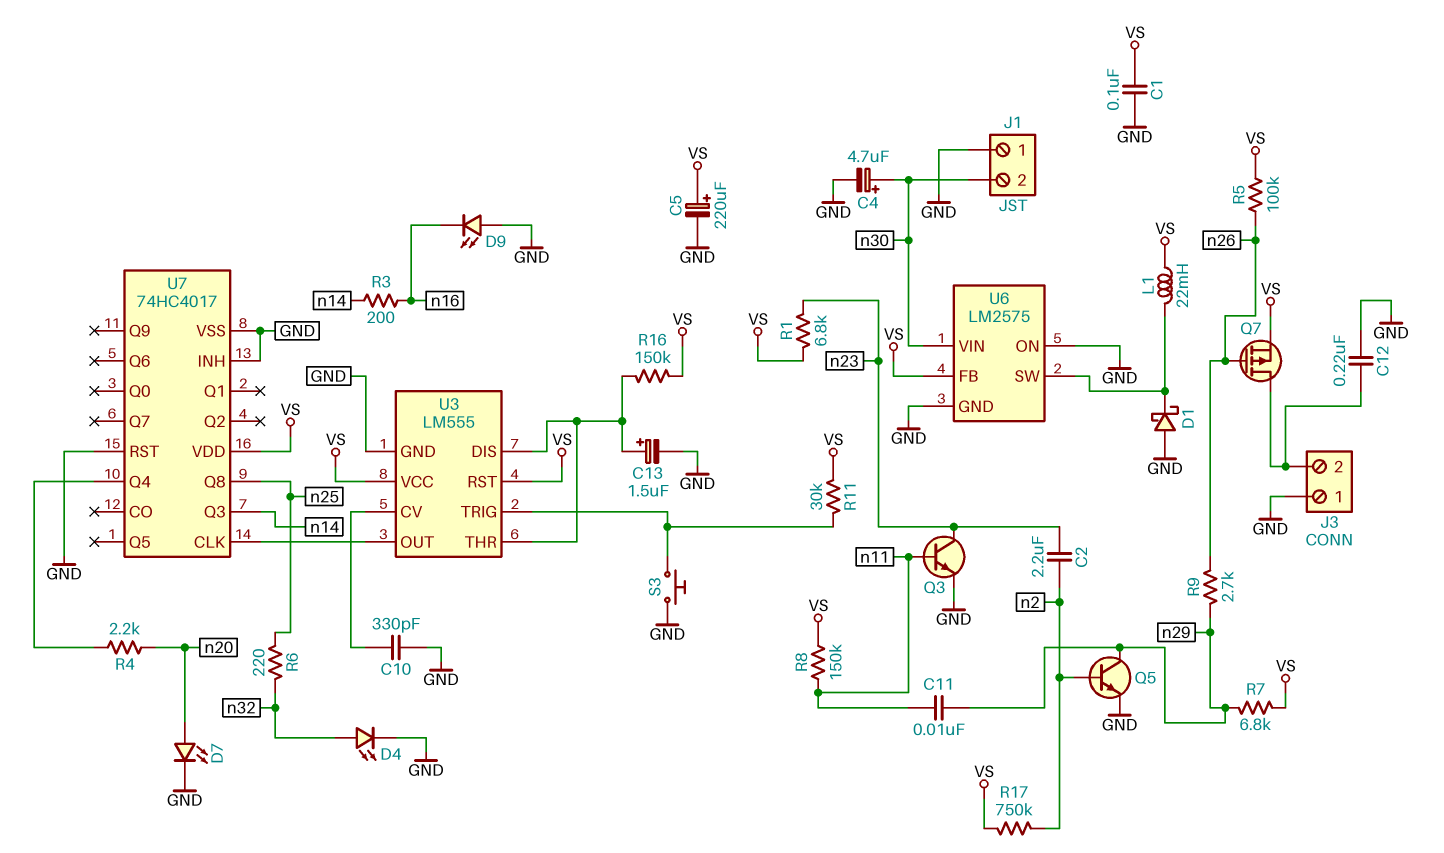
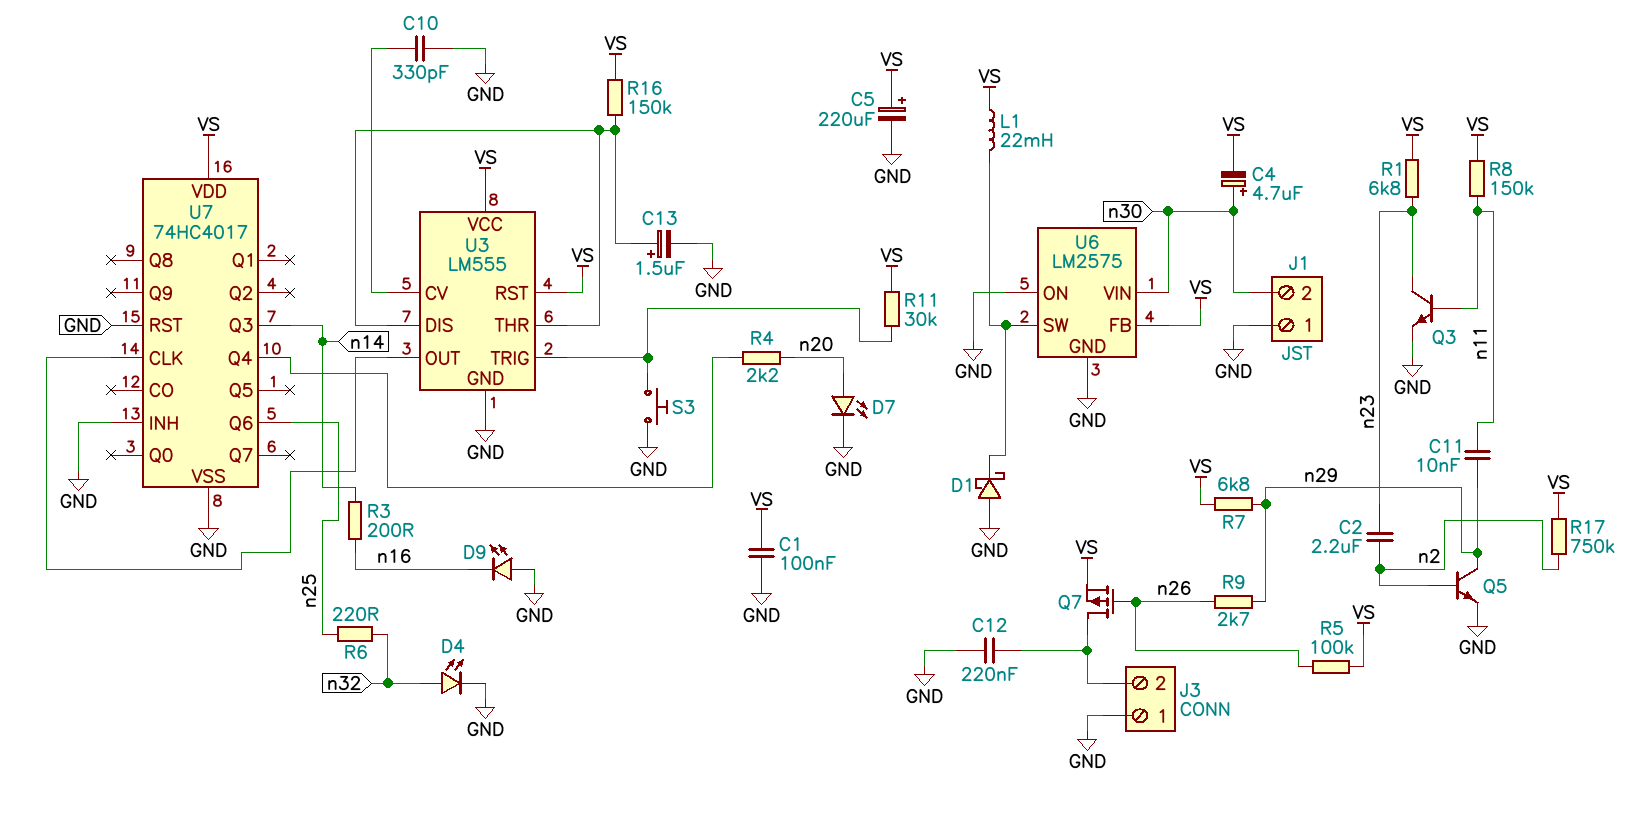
C4: 4.7uF (plus n30, minus GND) -> 4.7uF (plus n30, minus VS)
U7 pin Q6: none -> n25
U7 pin Q8: n25 -> none

